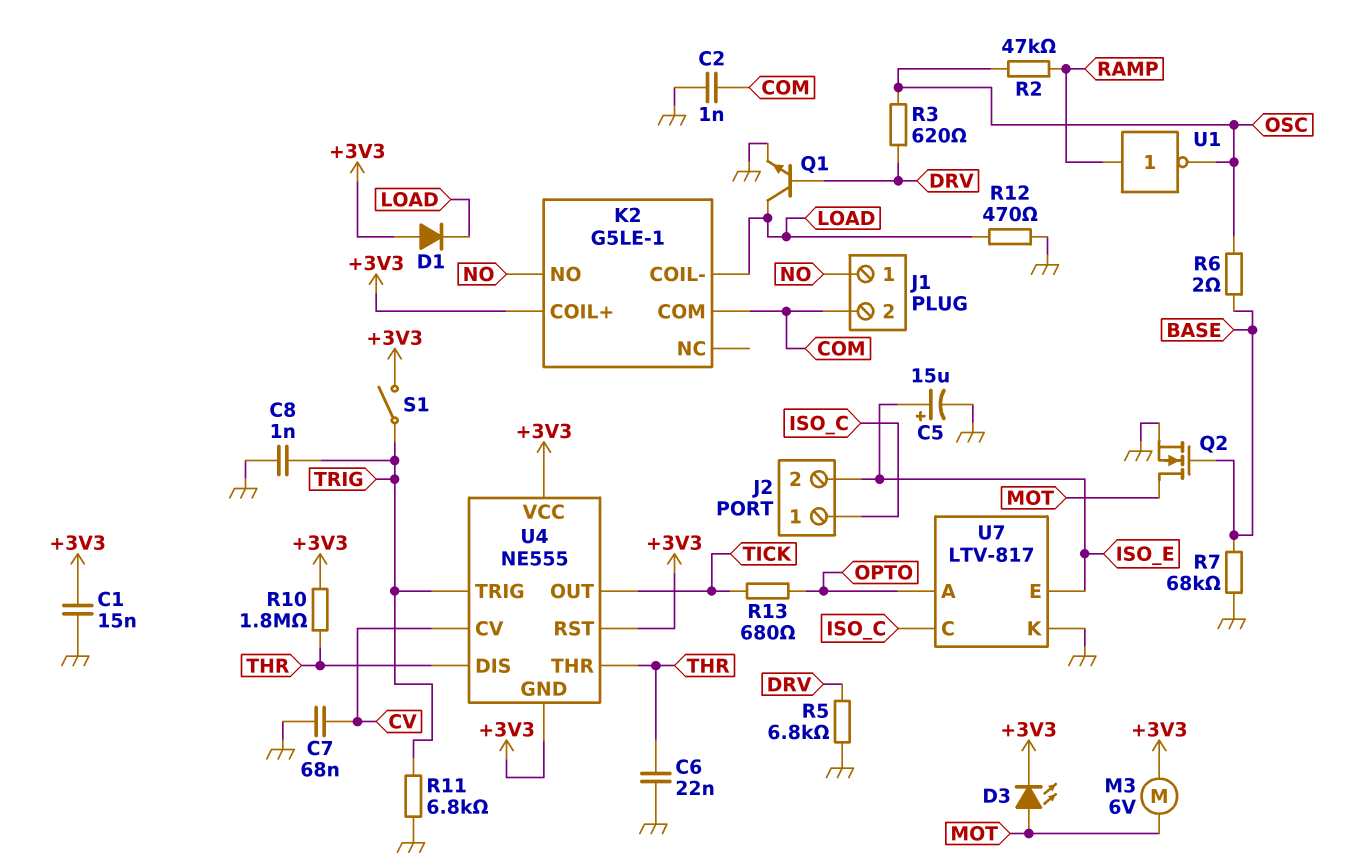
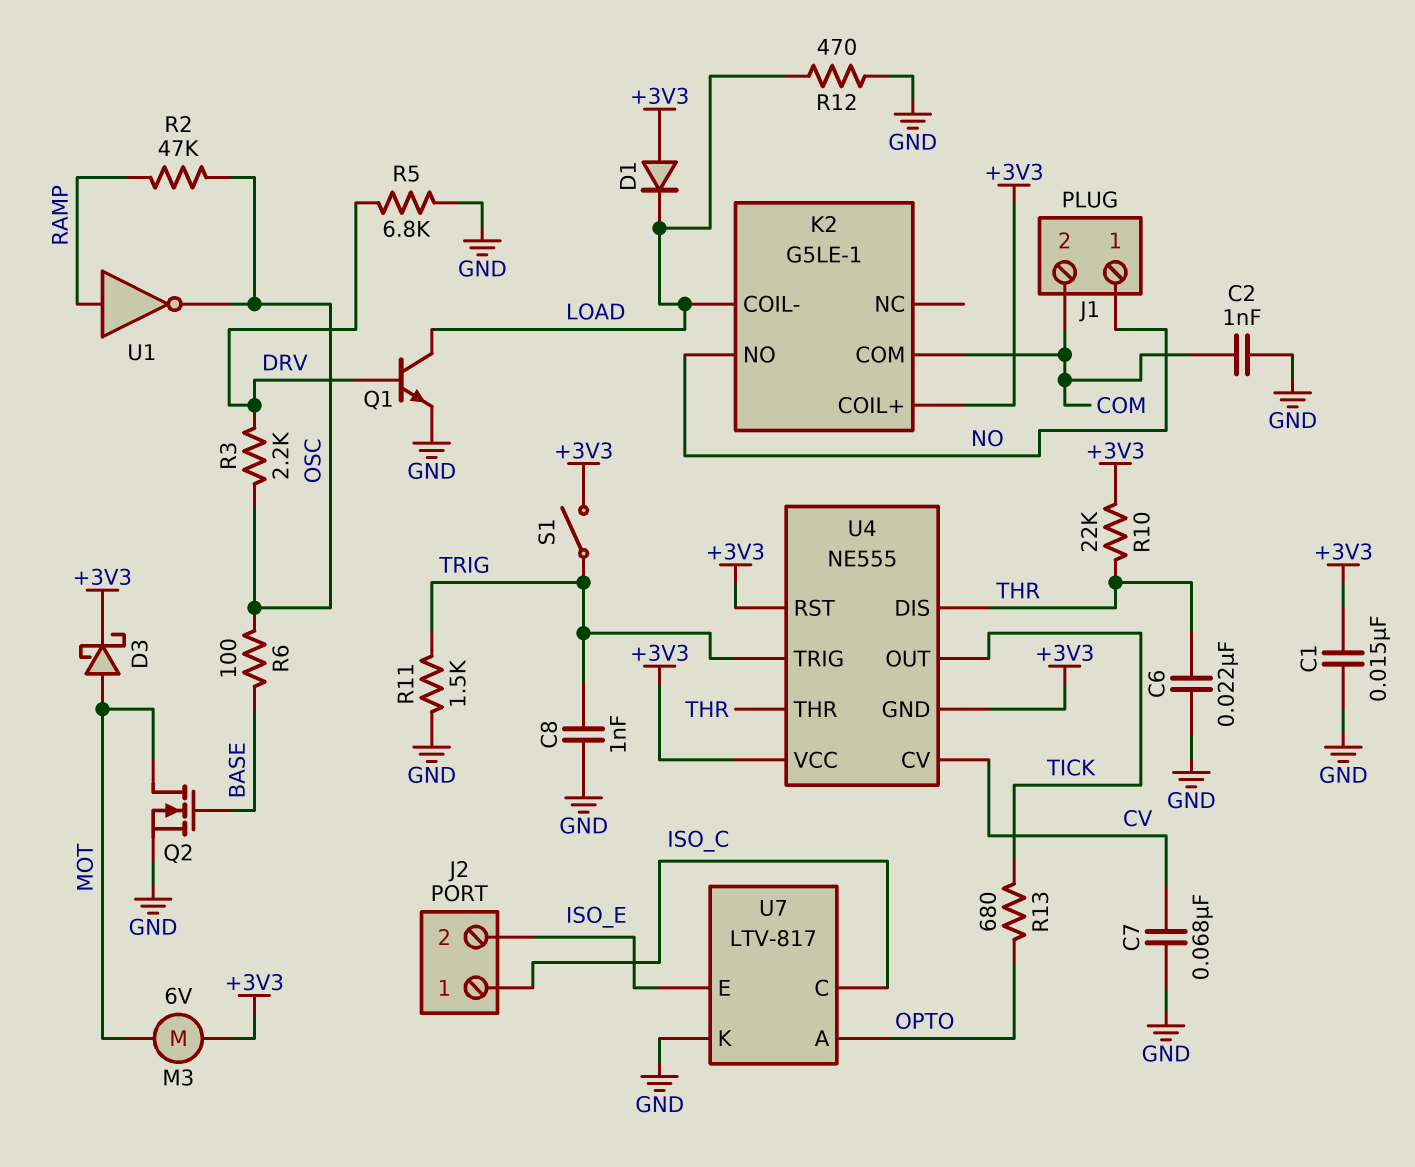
C5: 15uF (plus ISO_E, minus GND) -> none
D3: LED (A MOT, K +3V3) -> schottky (A MOT, K +3V3)
R3: 620 (DRV, OSC) -> 2.2k (DRV, OSC)
R6: 2 (BASE, OSC) -> 100 (BASE, OSC)
R7: 68k (BASE, GND) -> none
R10: 1.8M (+3V3, THR) -> 22k (+3V3, THR)
R11: 6.8k (GND, TRIG) -> 1.5k (GND, TRIG)

